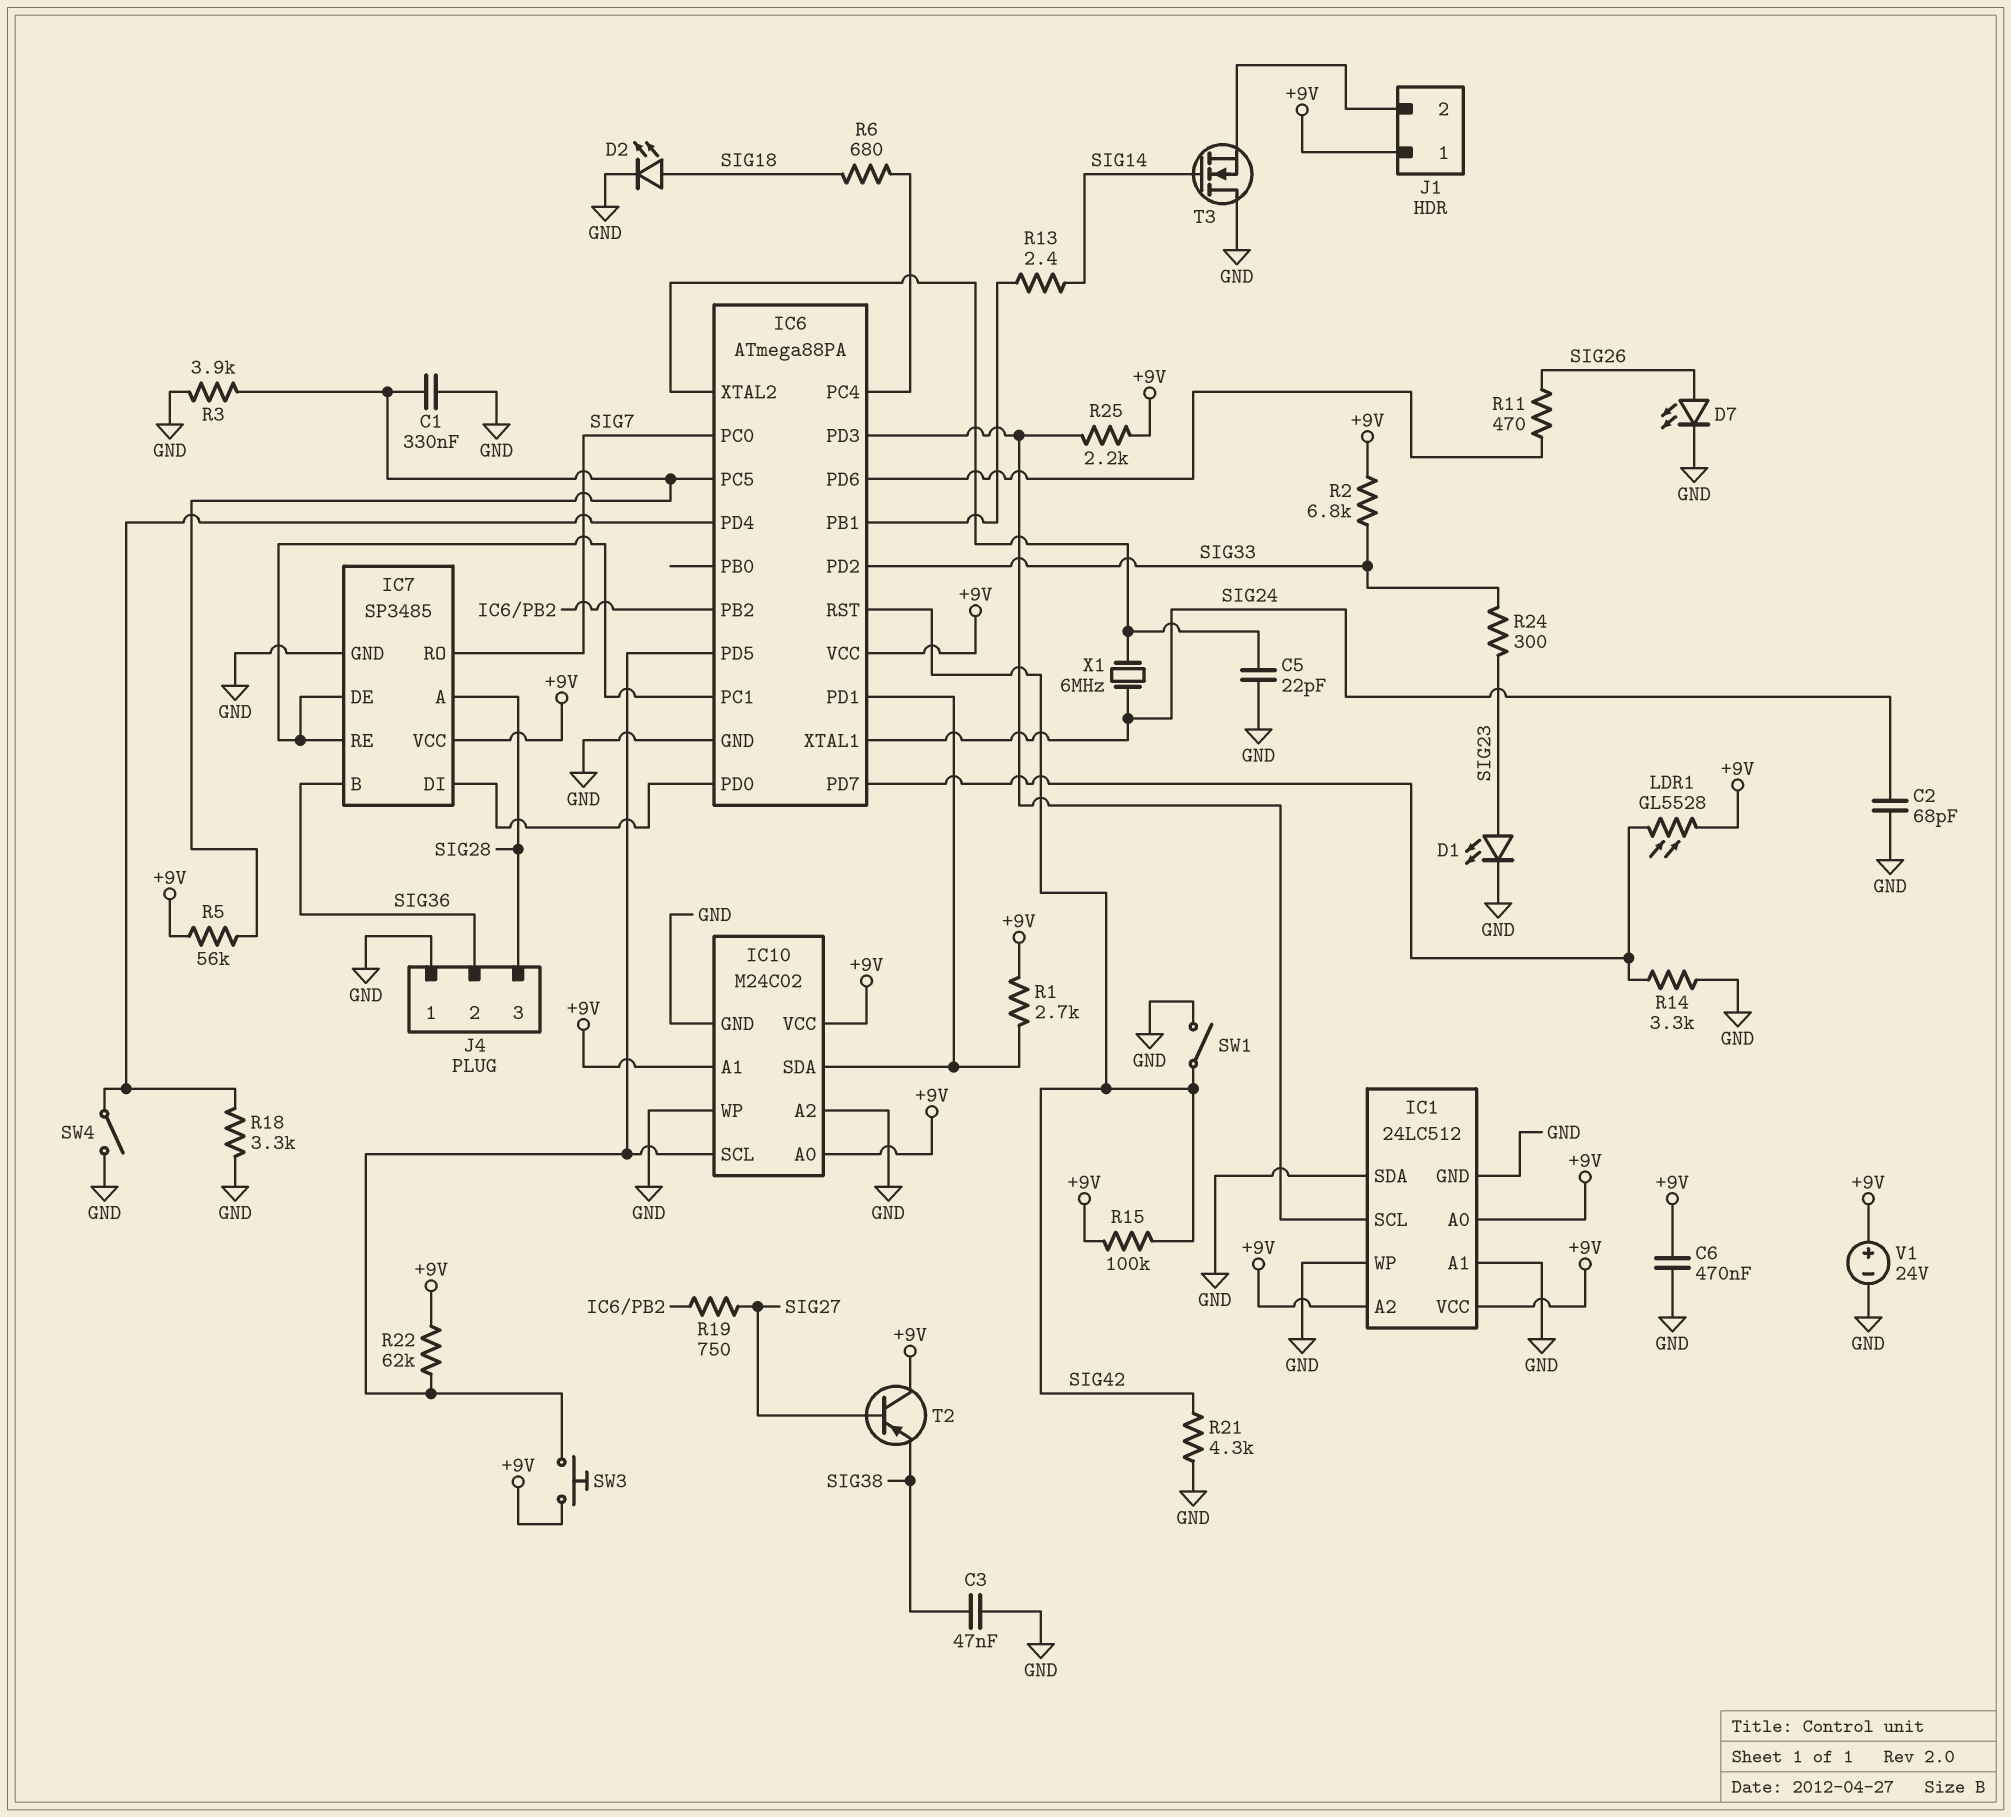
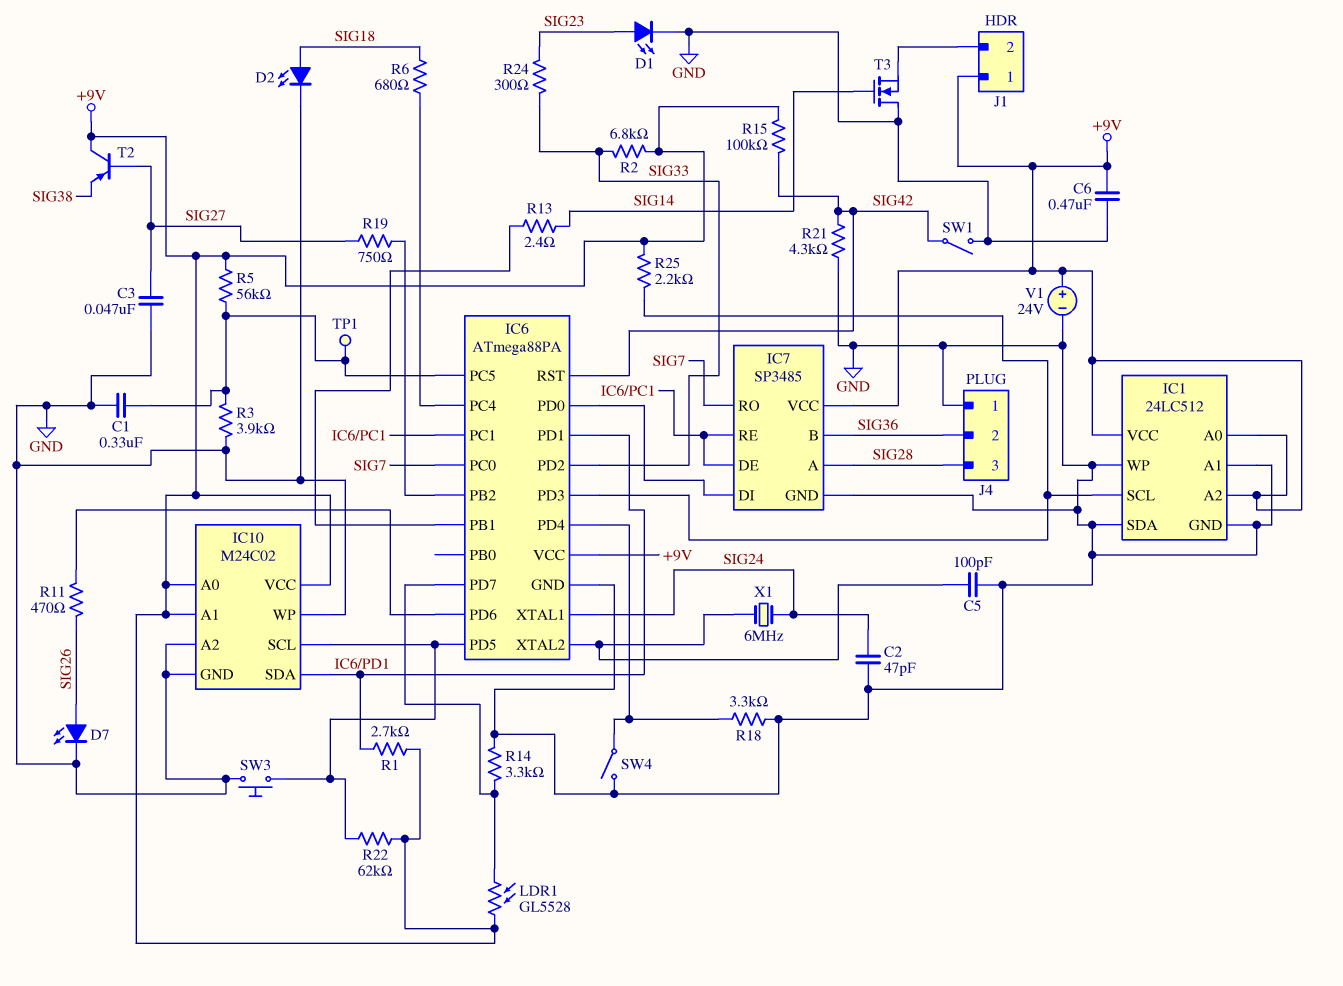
C2: 68pF (GND, SIG24) -> 47pF (GND, SIG24)
C3: 47nF (GND, SIG38) -> 47nF (GND, SIG27)
C5: 22pF (GND, IC6/XTAL2) -> 100pF (GND, IC6/XTAL2)
SW3: button (+9V, IC6/PD5) -> button (GND, IC6/PD5)
TP1: none -> test point (IC6/PC5)

